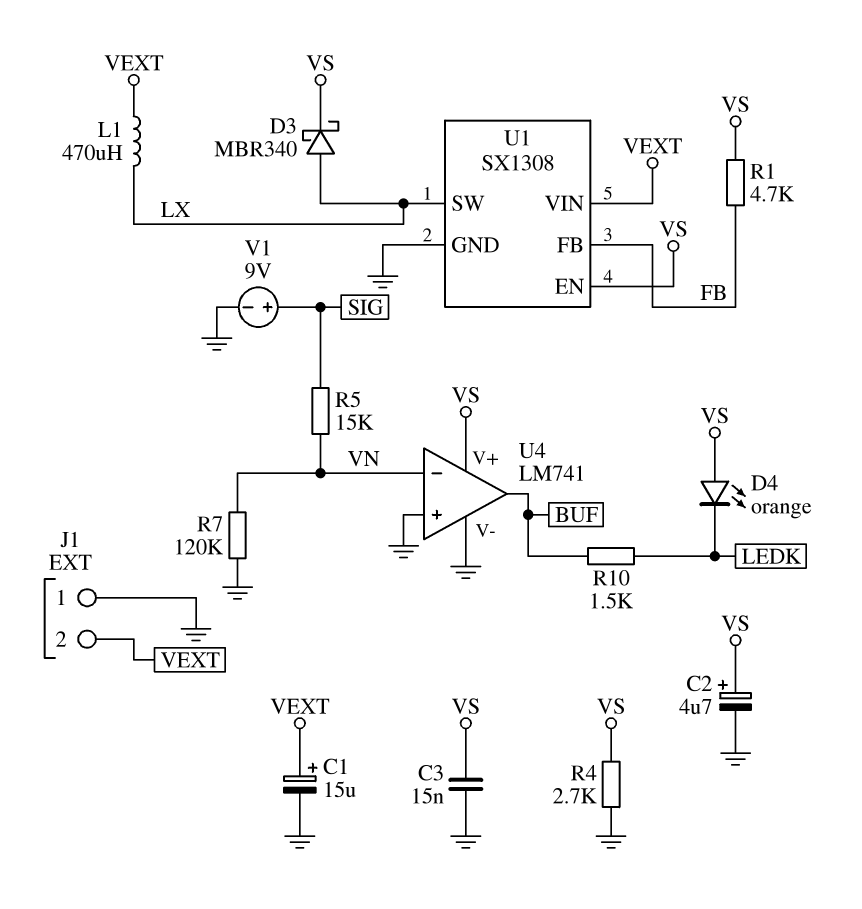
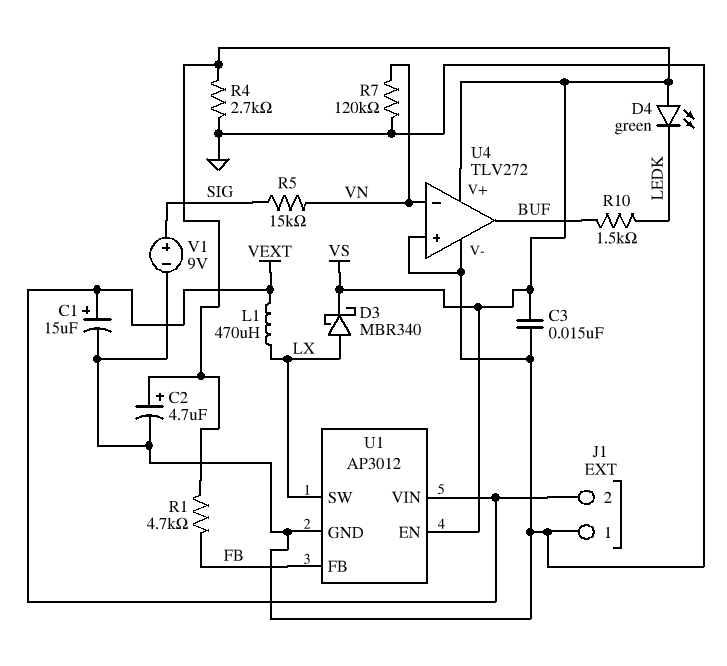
D4: LED orange (A VS, K LEDK) -> LED green (A VS, K LEDK)
U1: SX1308 -> AP3012
U4: LM741 -> TLV272

